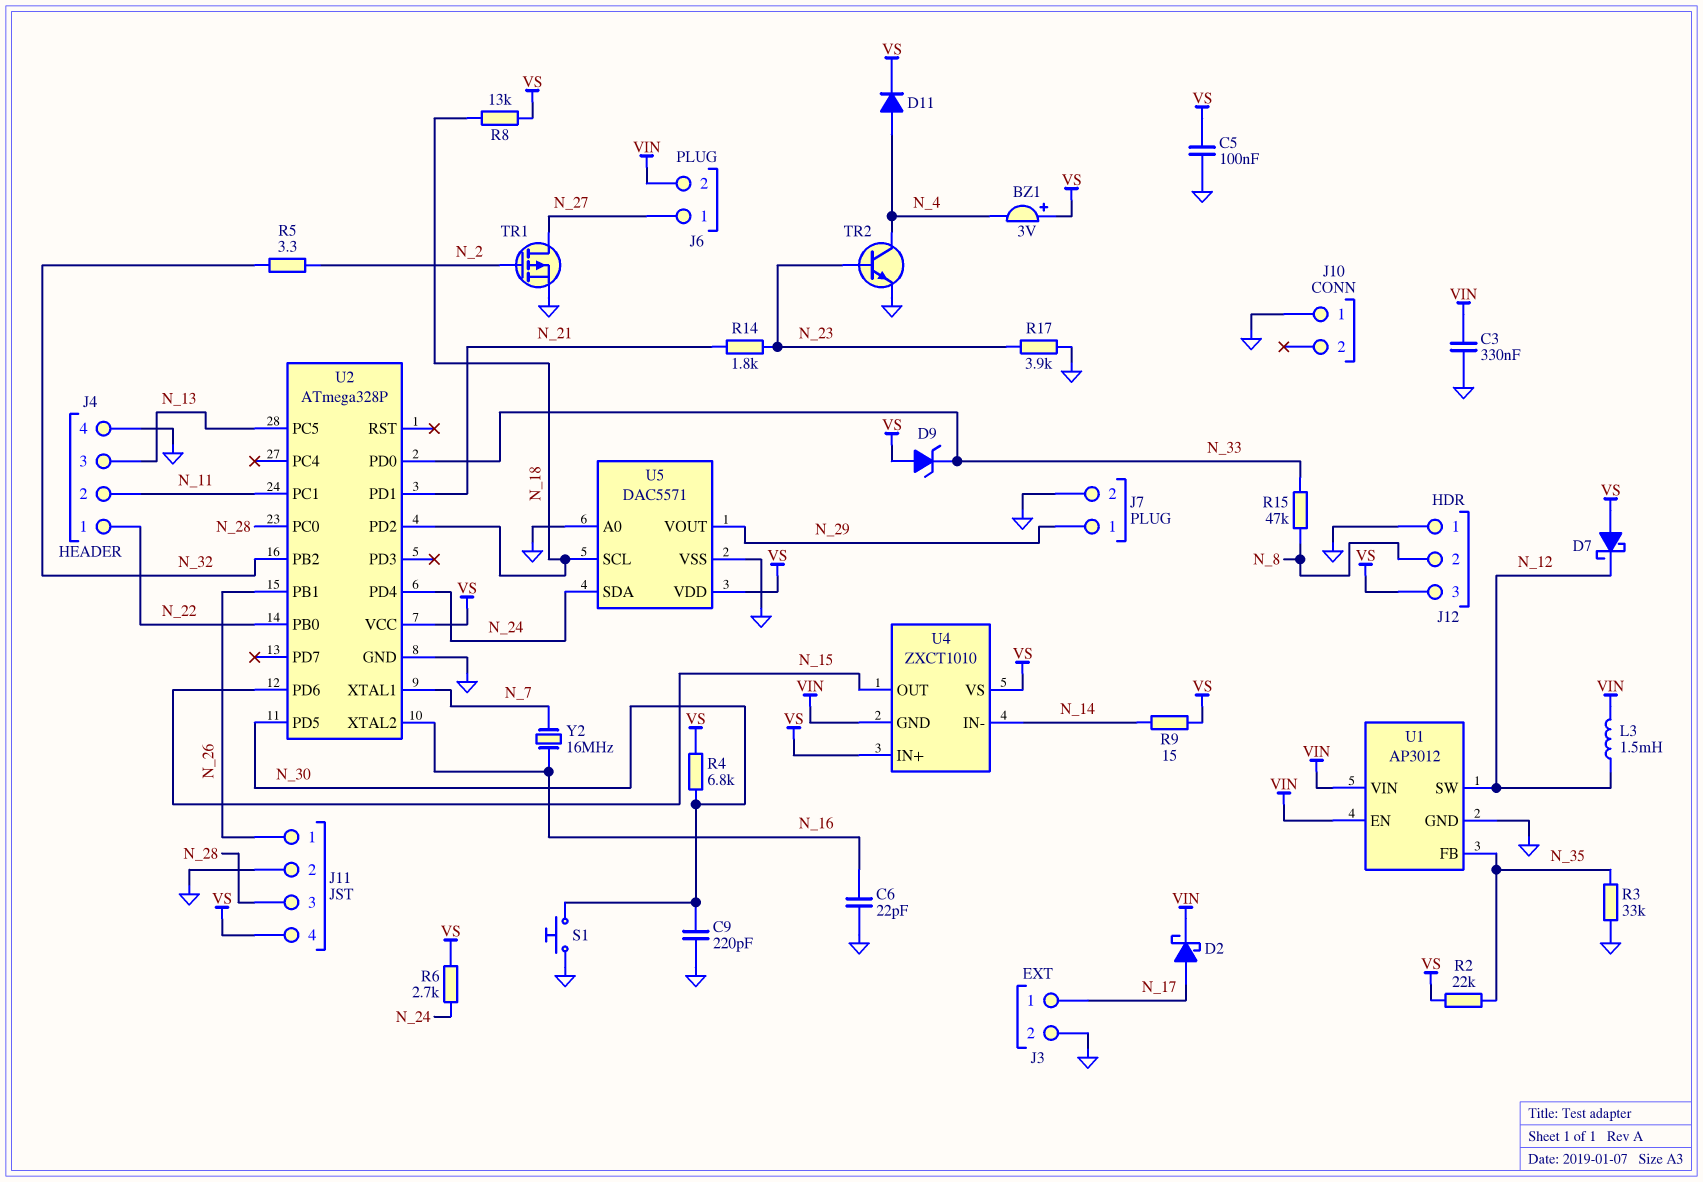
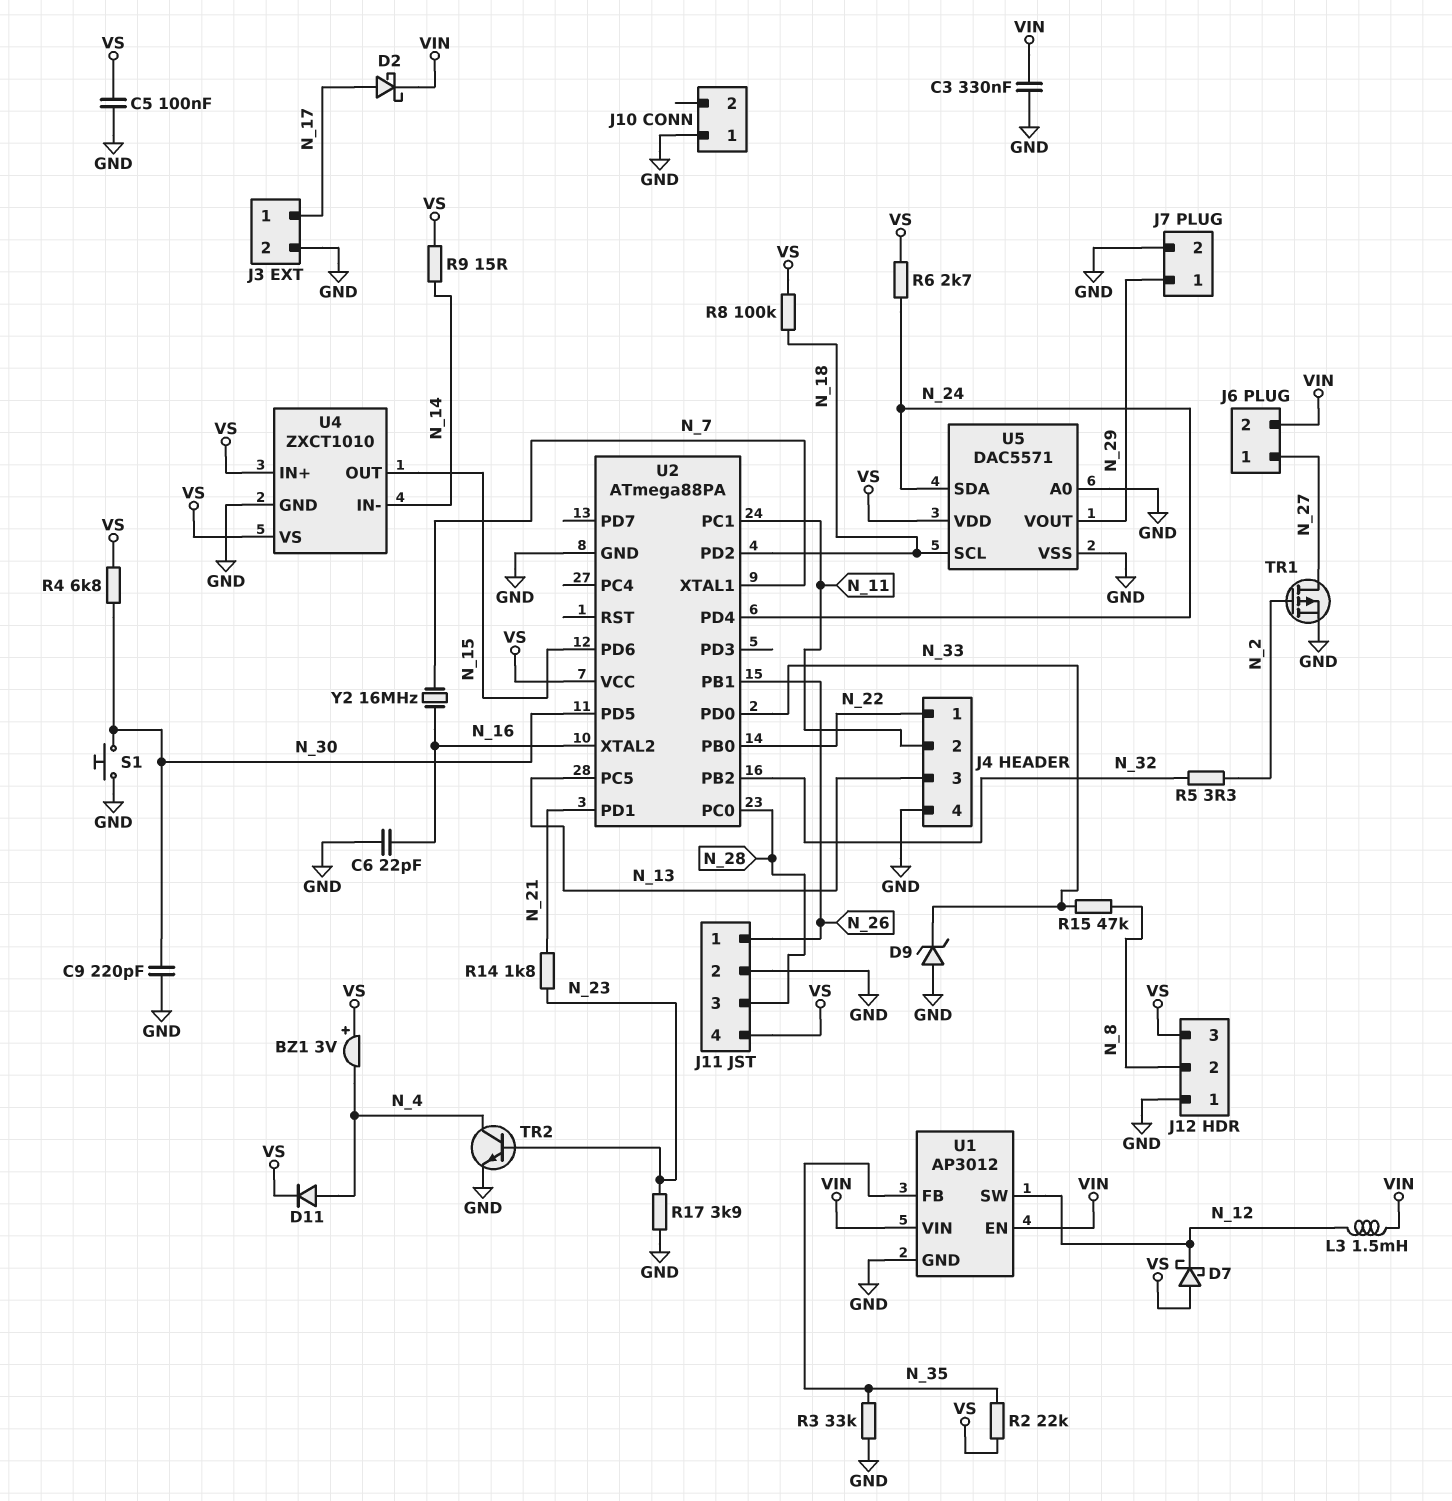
D9: zener (A VS, K N_33) -> zener (A GND, K N_33)
R8: 13k (N_18, VS) -> 100k (N_18, VS)
U2: ATmega328P -> ATmega88PA
U4 pin GND: VIN -> GND

